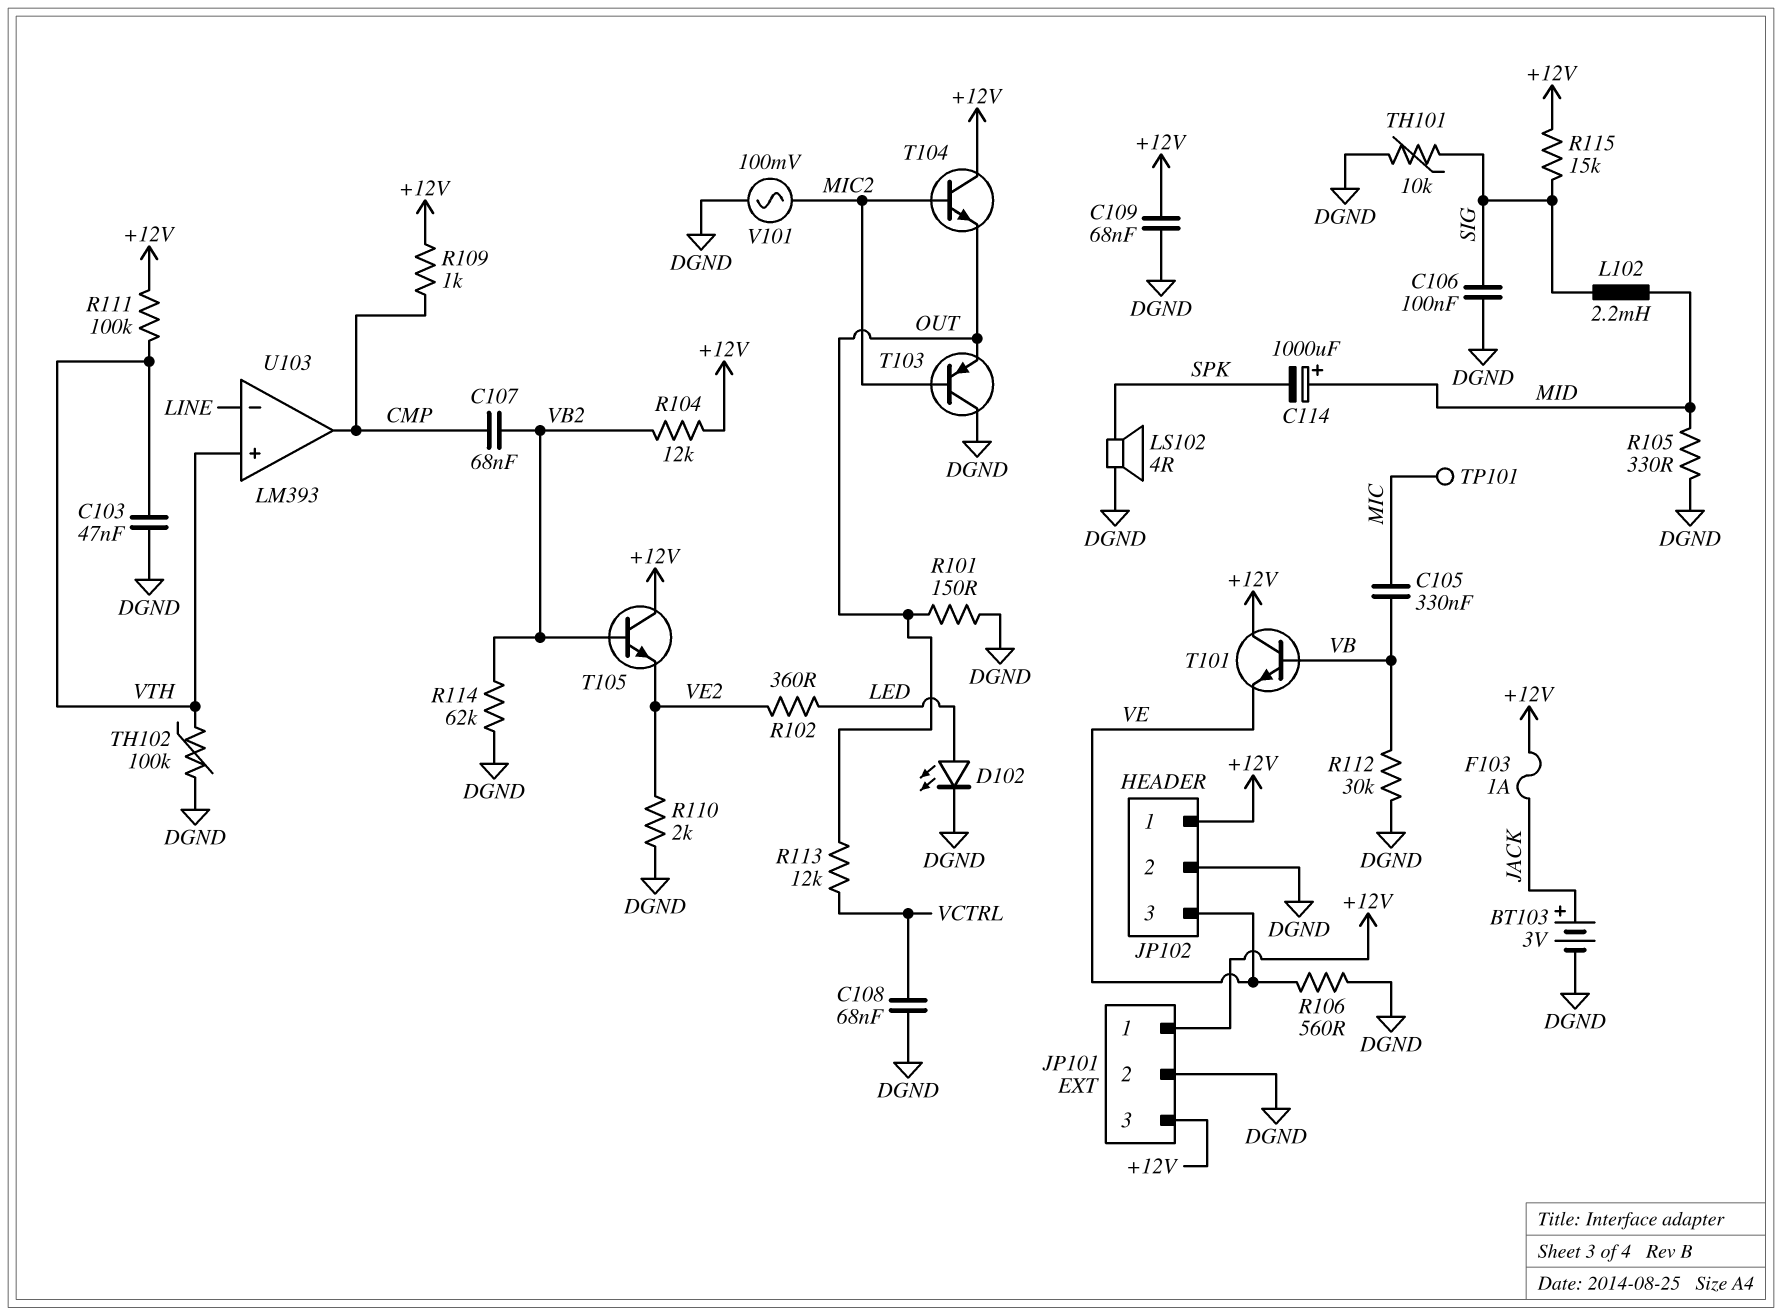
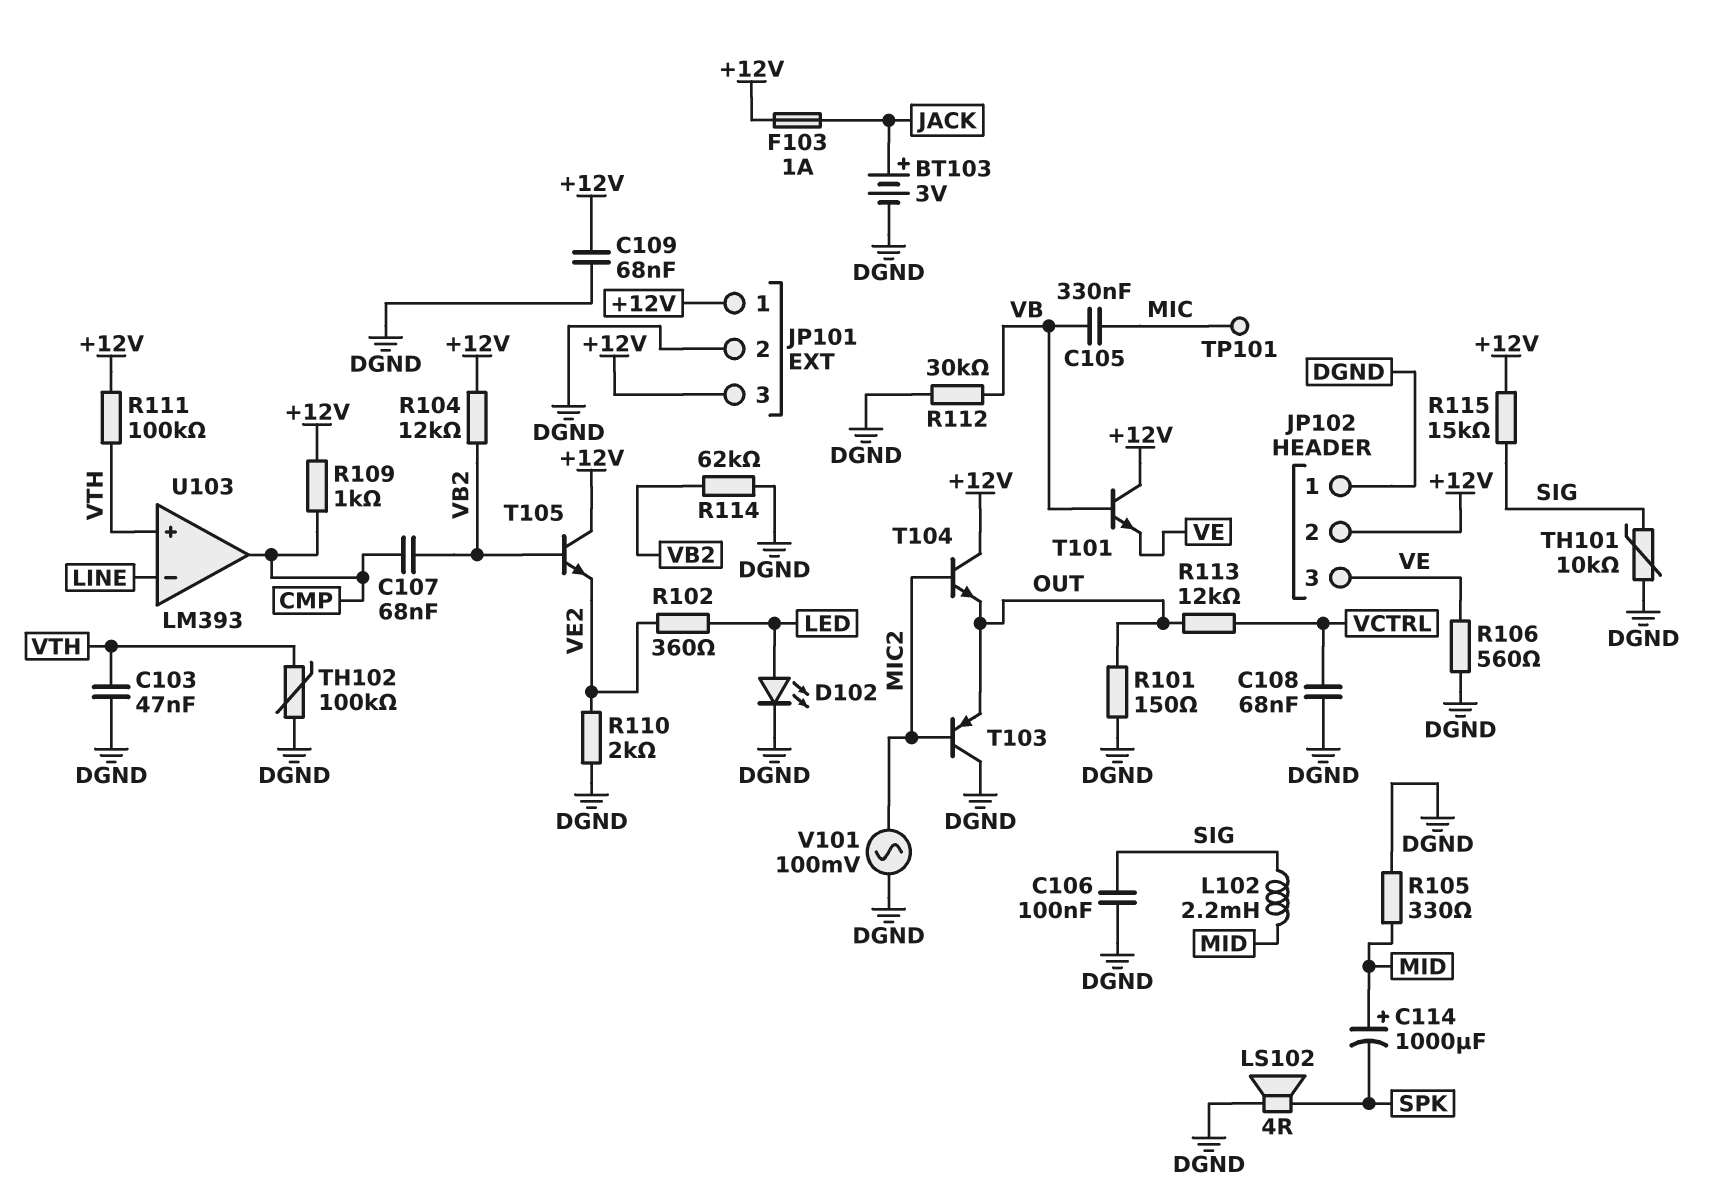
JP102 pin 1: +12V -> DGND
JP102 pin 2: DGND -> +12V

